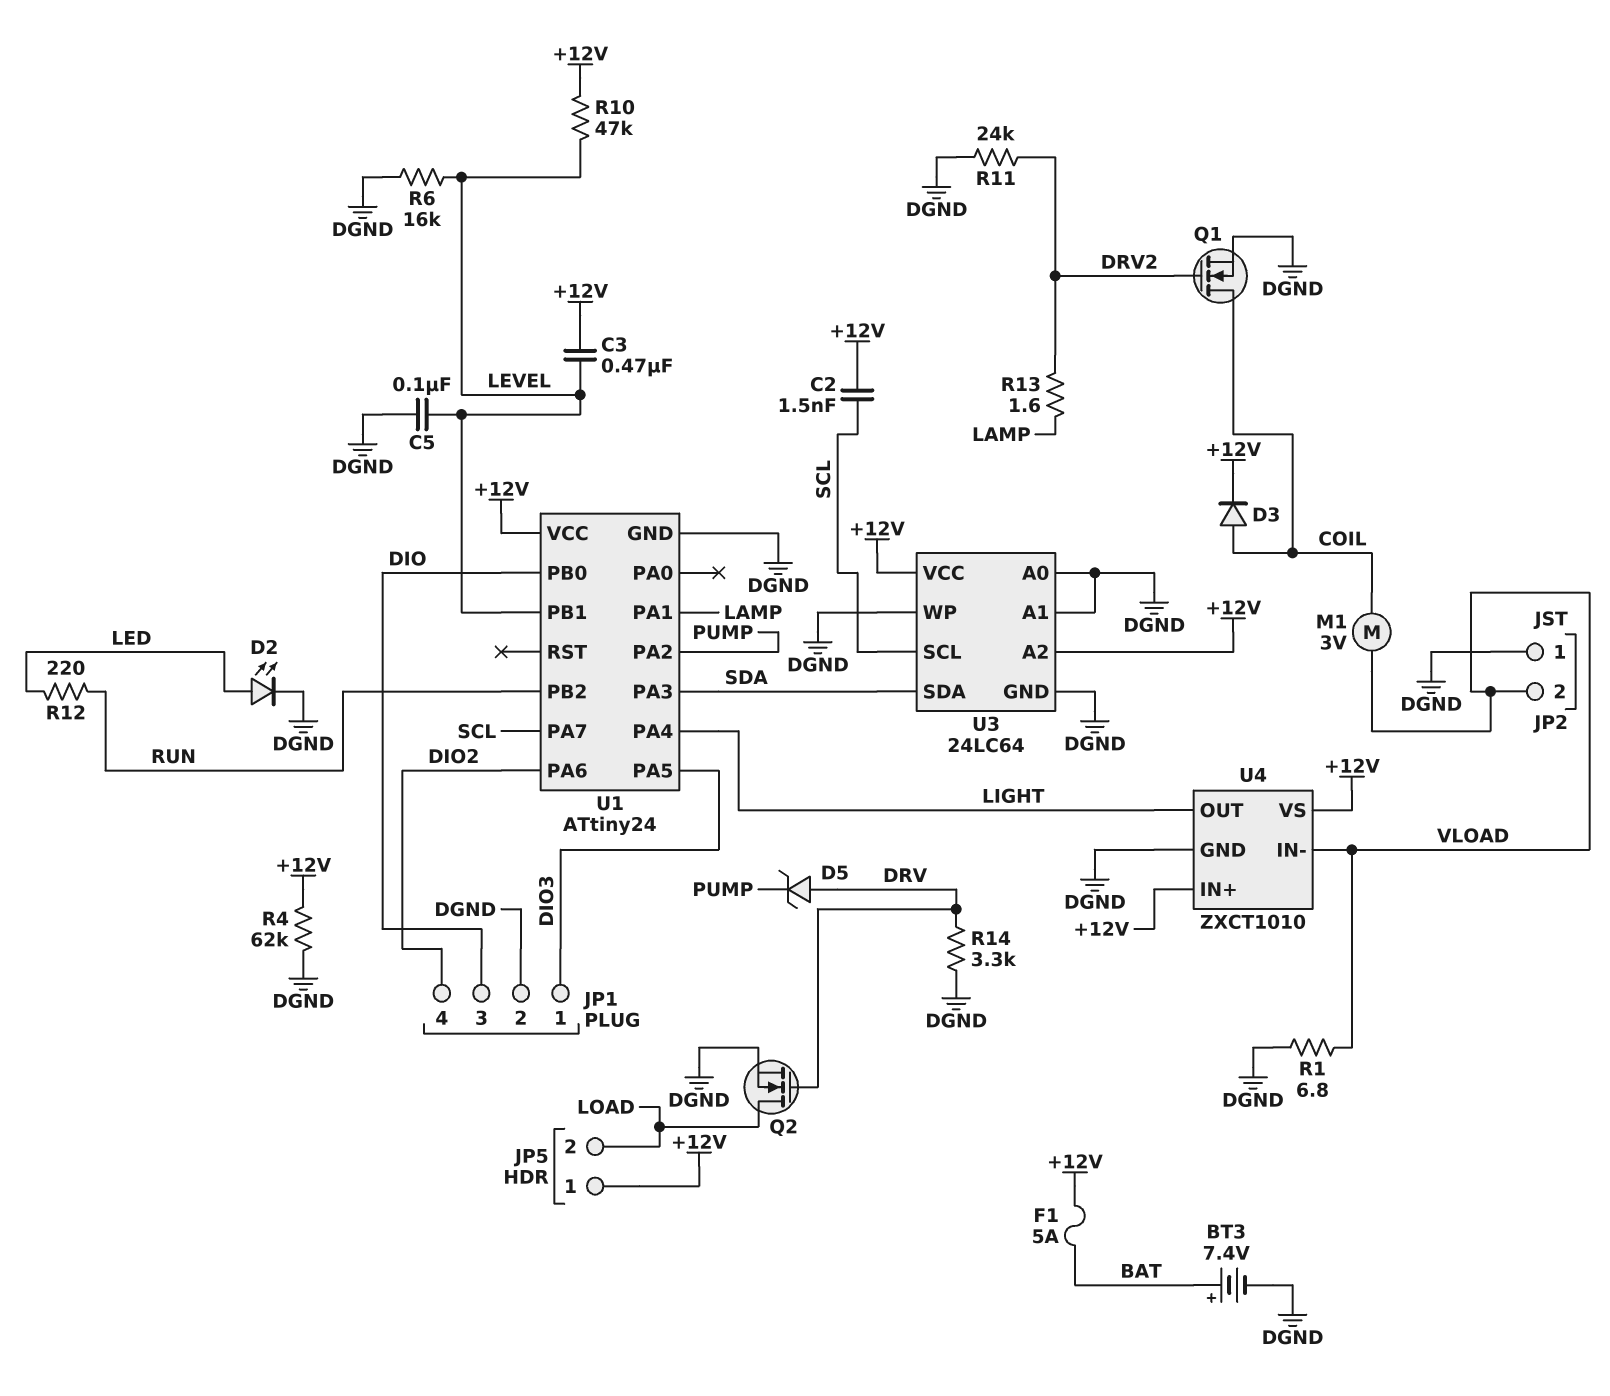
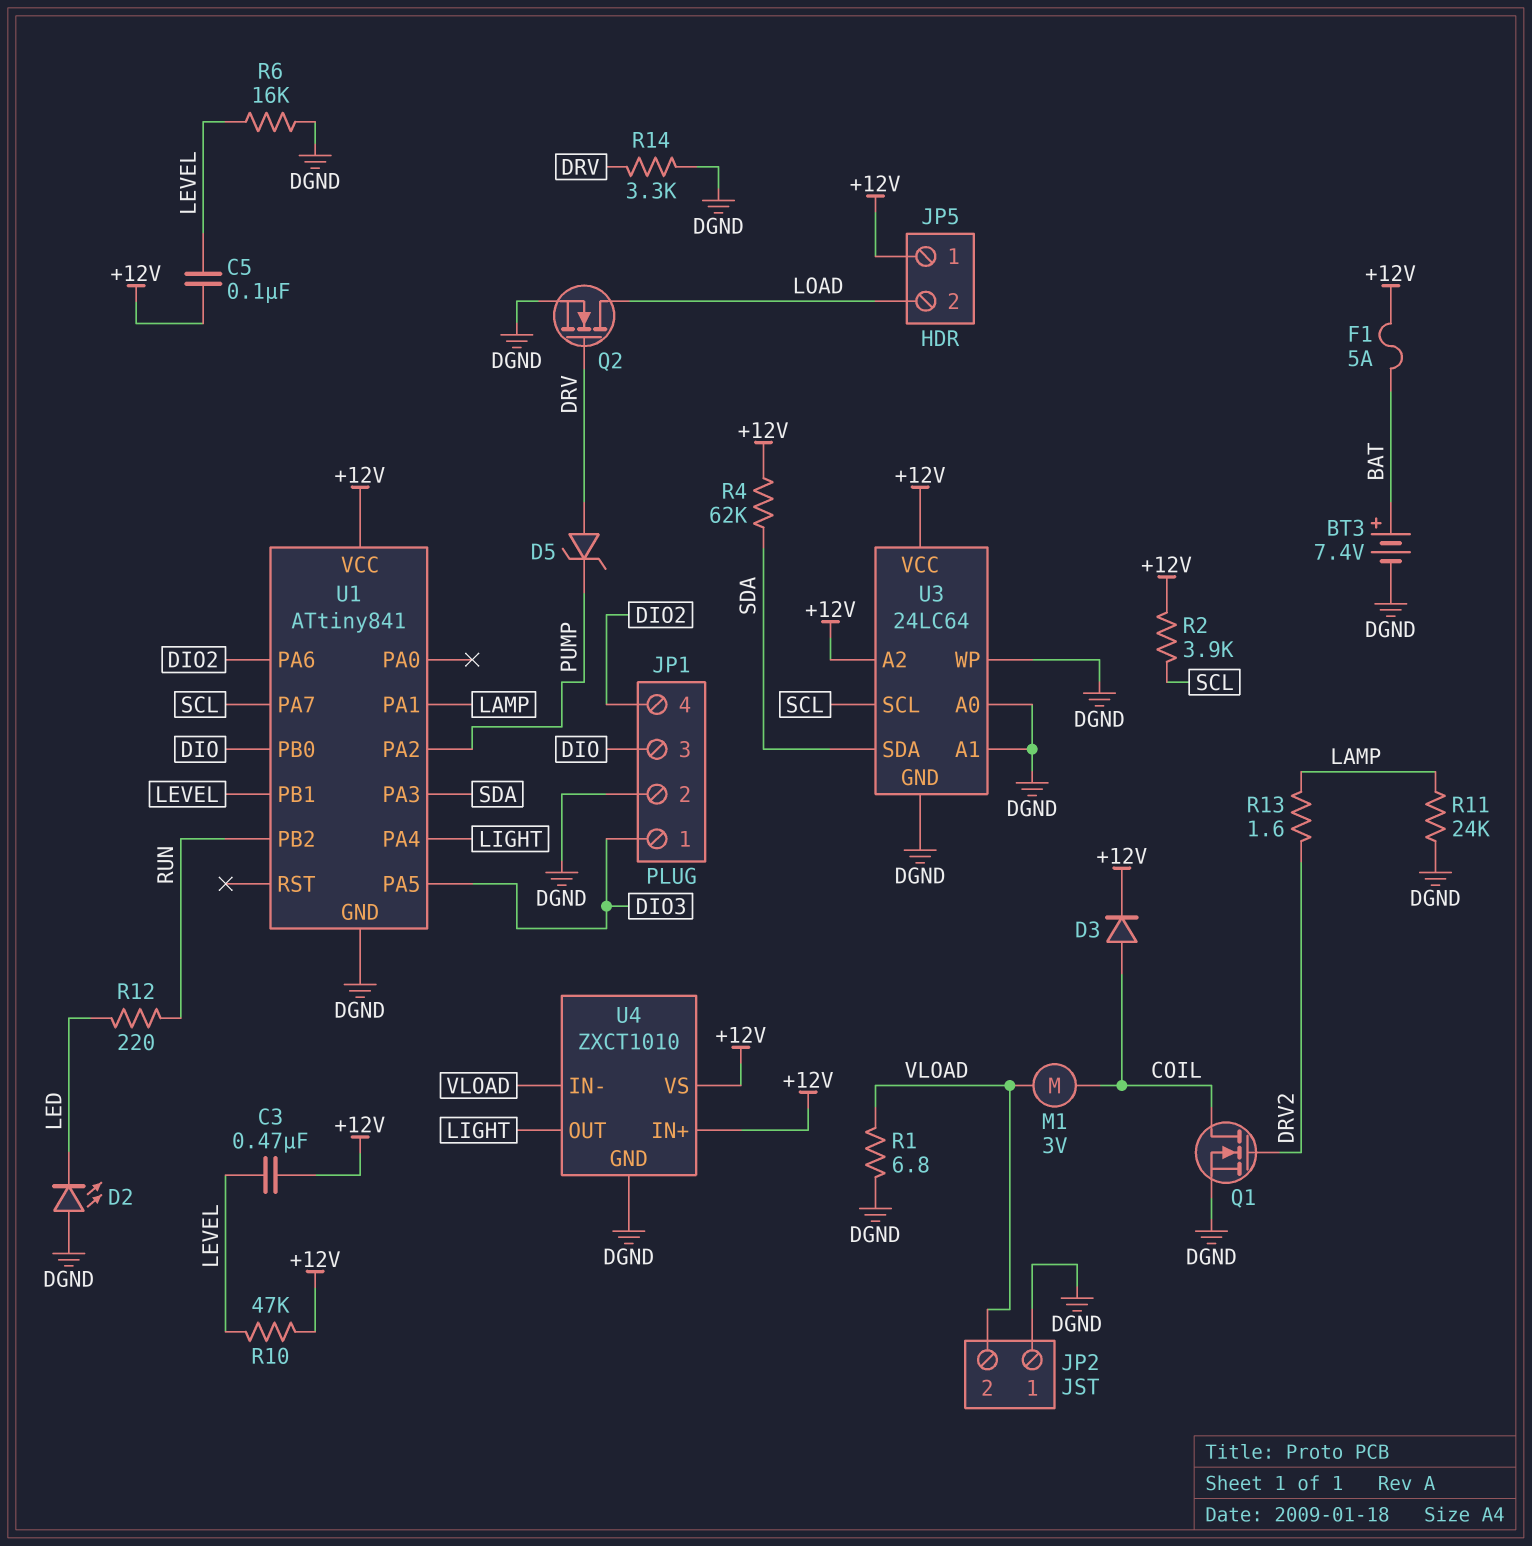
C2: 1.5nF (+12V, SCL) -> none
C5: 100nF (DGND, LEVEL) -> 100nF (+12V, LEVEL)
D2: LED (A LED, K DGND) -> LED (A DGND, K LED)
R2: none -> 3.9k (+12V, SCL)
R4: 62k (+12V, DGND) -> 62k (+12V, SDA)
R11: 24k (DGND, DRV2) -> 24k (DGND, LAMP)
U1: ATtiny24 -> ATtiny841

